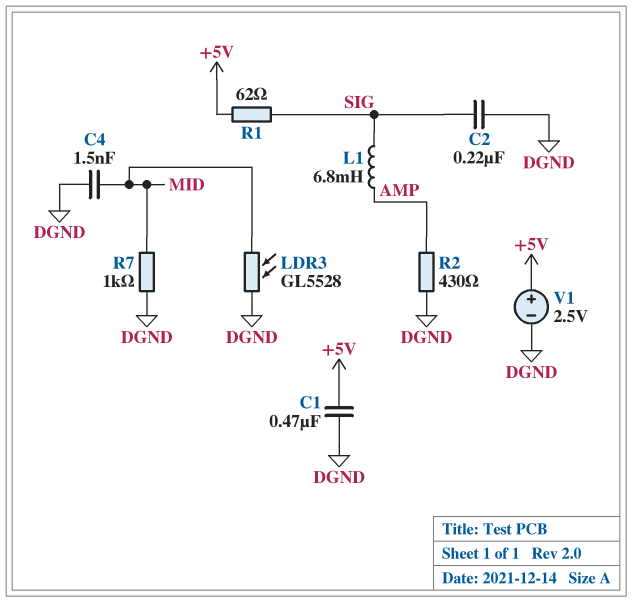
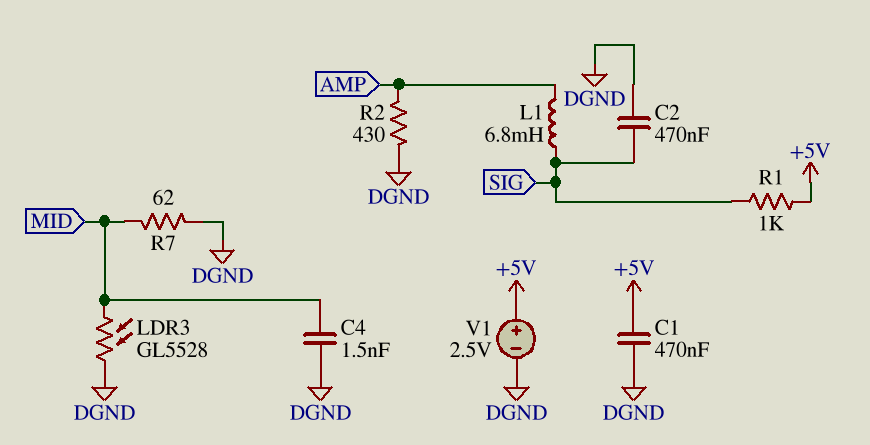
C2: 220nF (DGND, SIG) -> 470nF (DGND, SIG)
R1: 62 (+5V, SIG) -> 1k (+5V, SIG)
R7: 1k (DGND, MID) -> 62 (DGND, MID)

